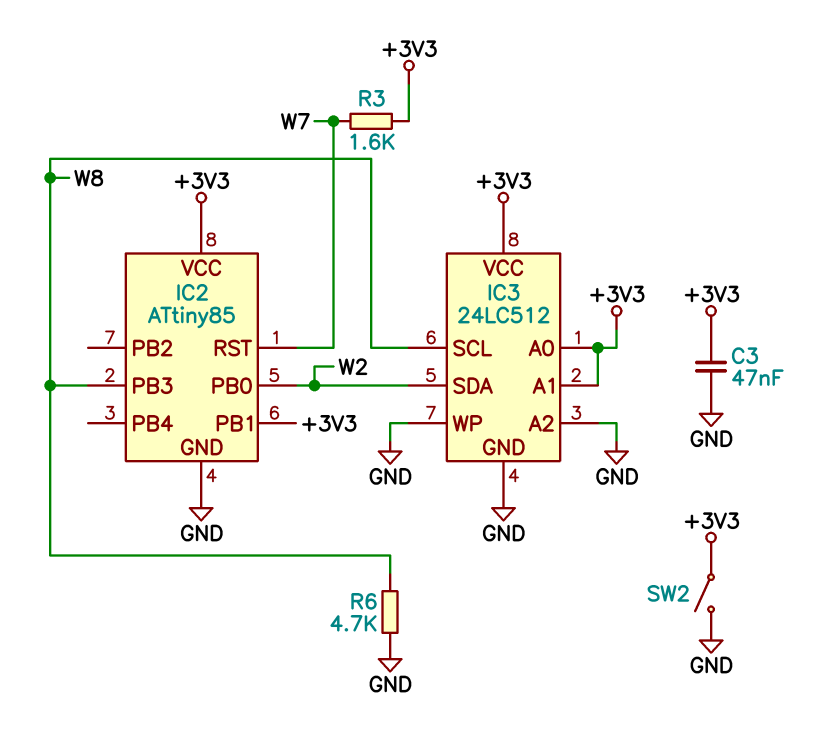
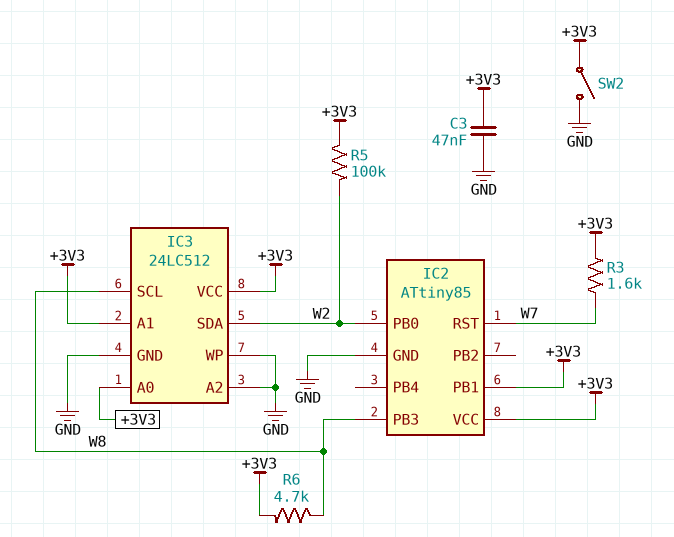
R5: none -> 100k (+3V3, W2)
R6: 4.7k (GND, W8) -> 4.7k (+3V3, W8)

